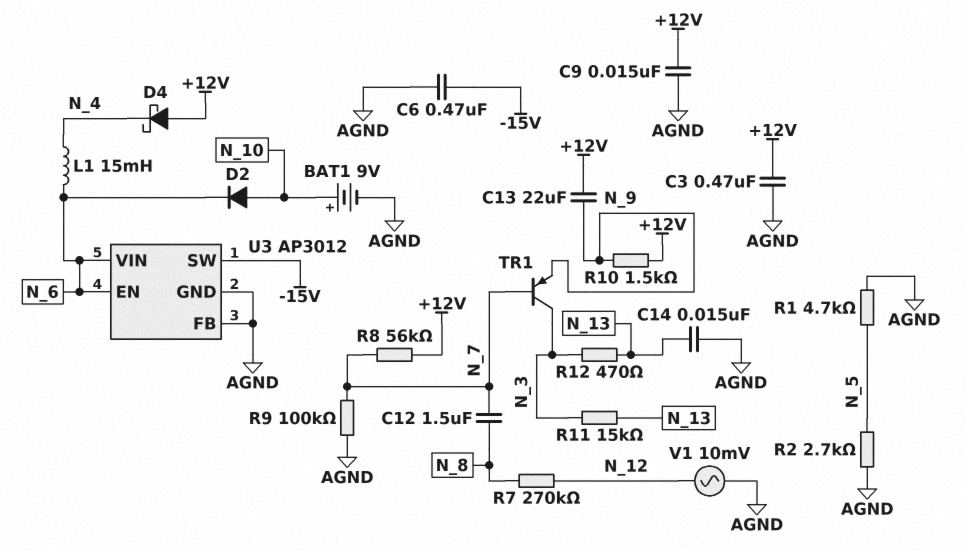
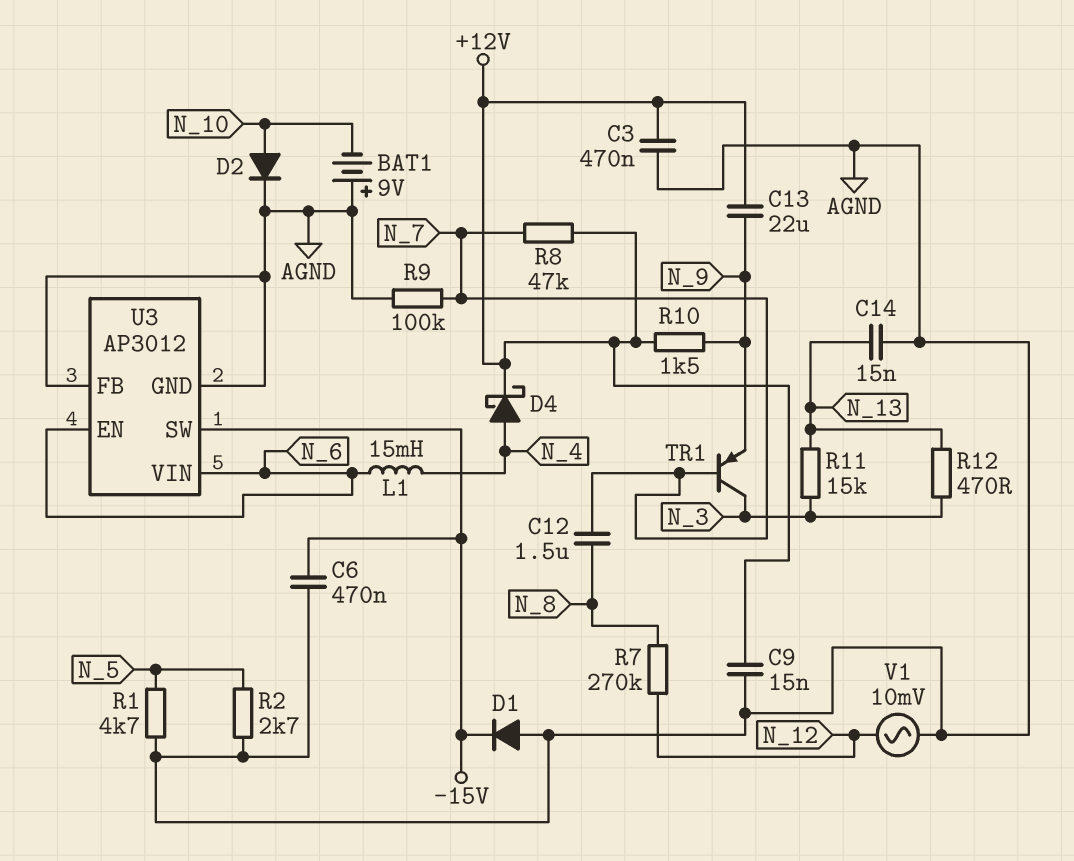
BAT1: 9V (plus N_10, minus AGND) -> 9V (plus AGND, minus N_10)
D1: none -> diode (A AGND, K -15V)
D2: diode (A N_10, K N_6) -> diode (A N_10, K AGND)
D4: schottky (A +12V, K N_4) -> schottky (A N_4, K +12V)
R8: 56k (+12V, N_7) -> 47k (+12V, N_7)

